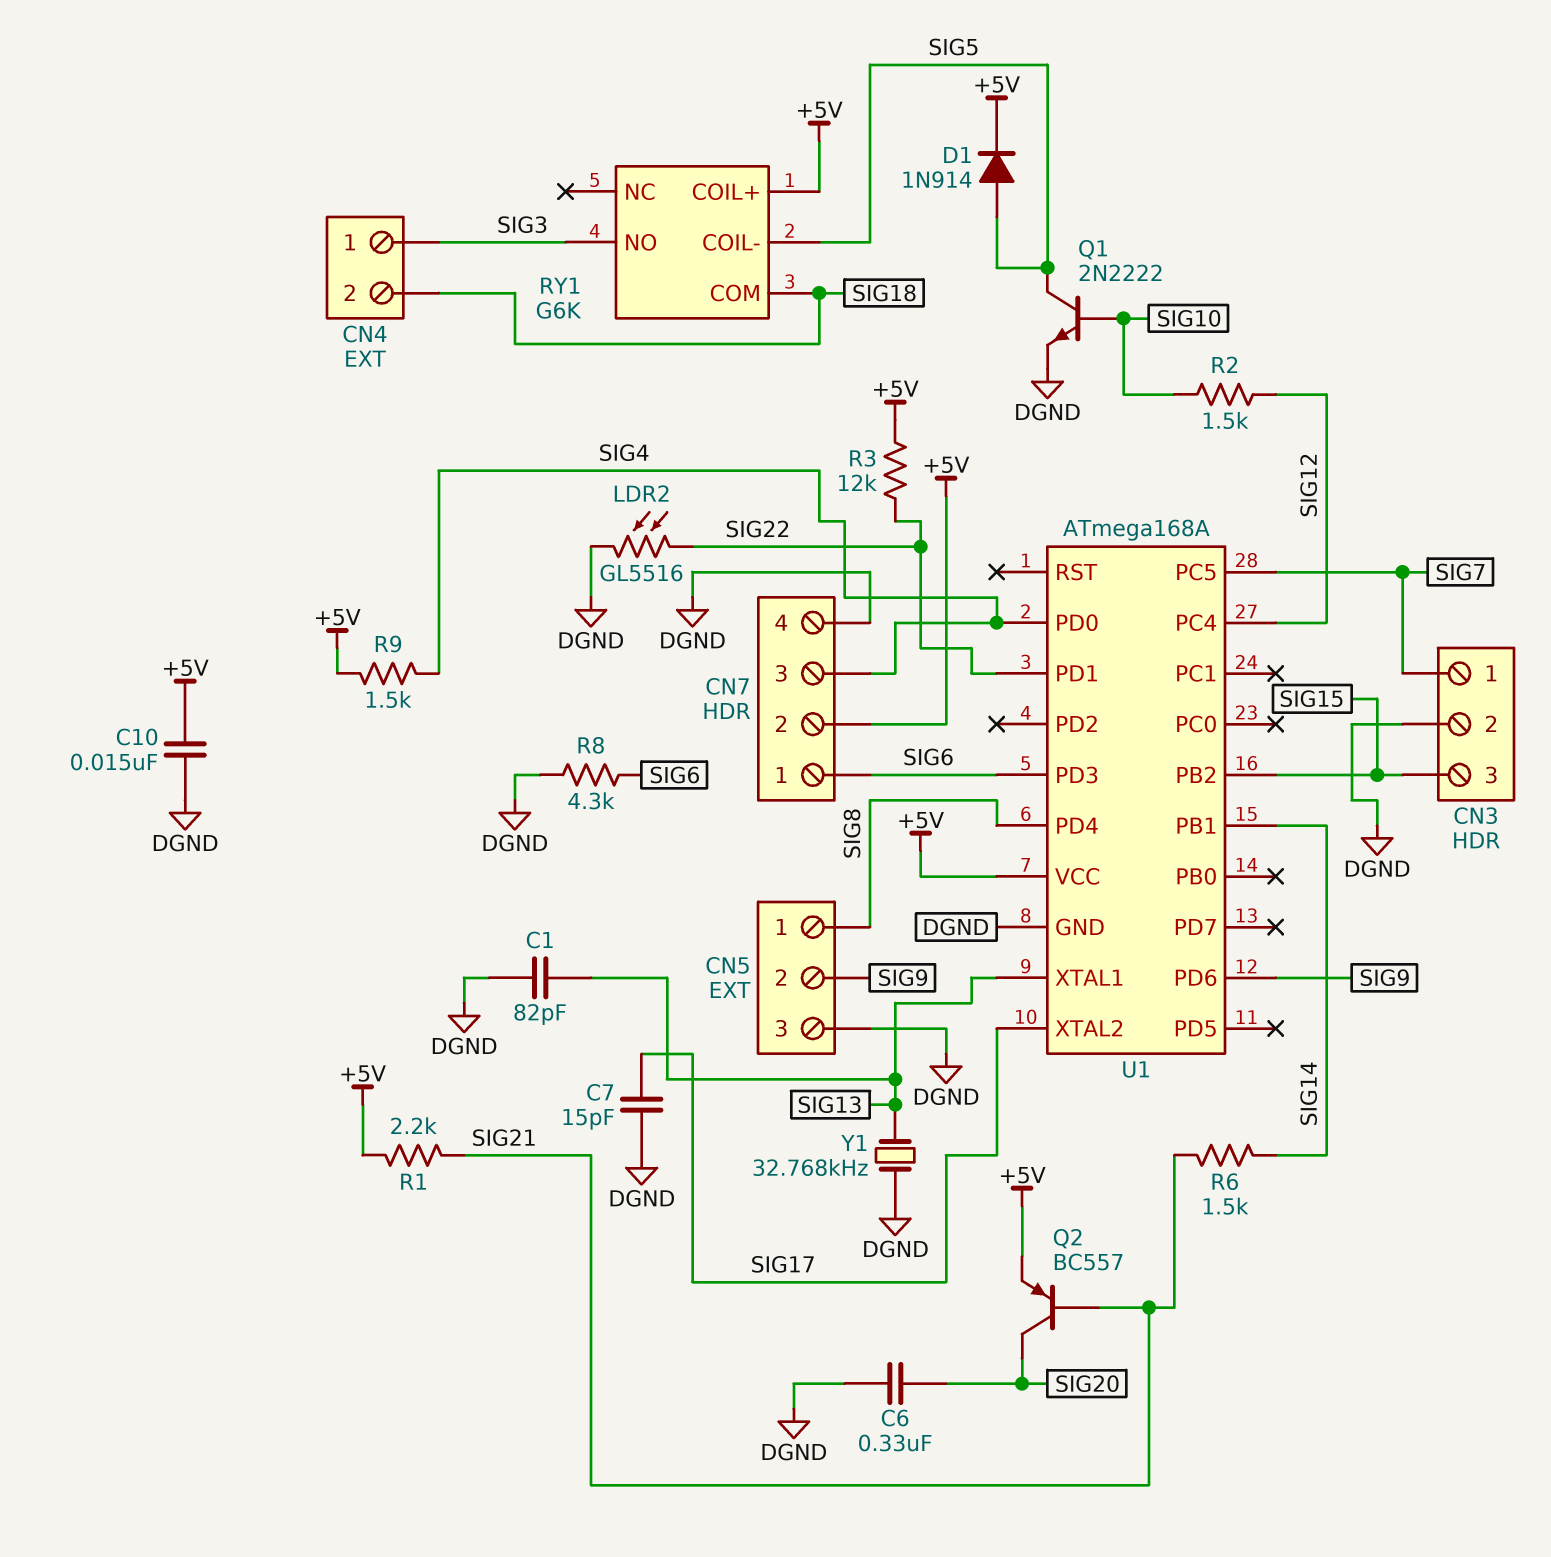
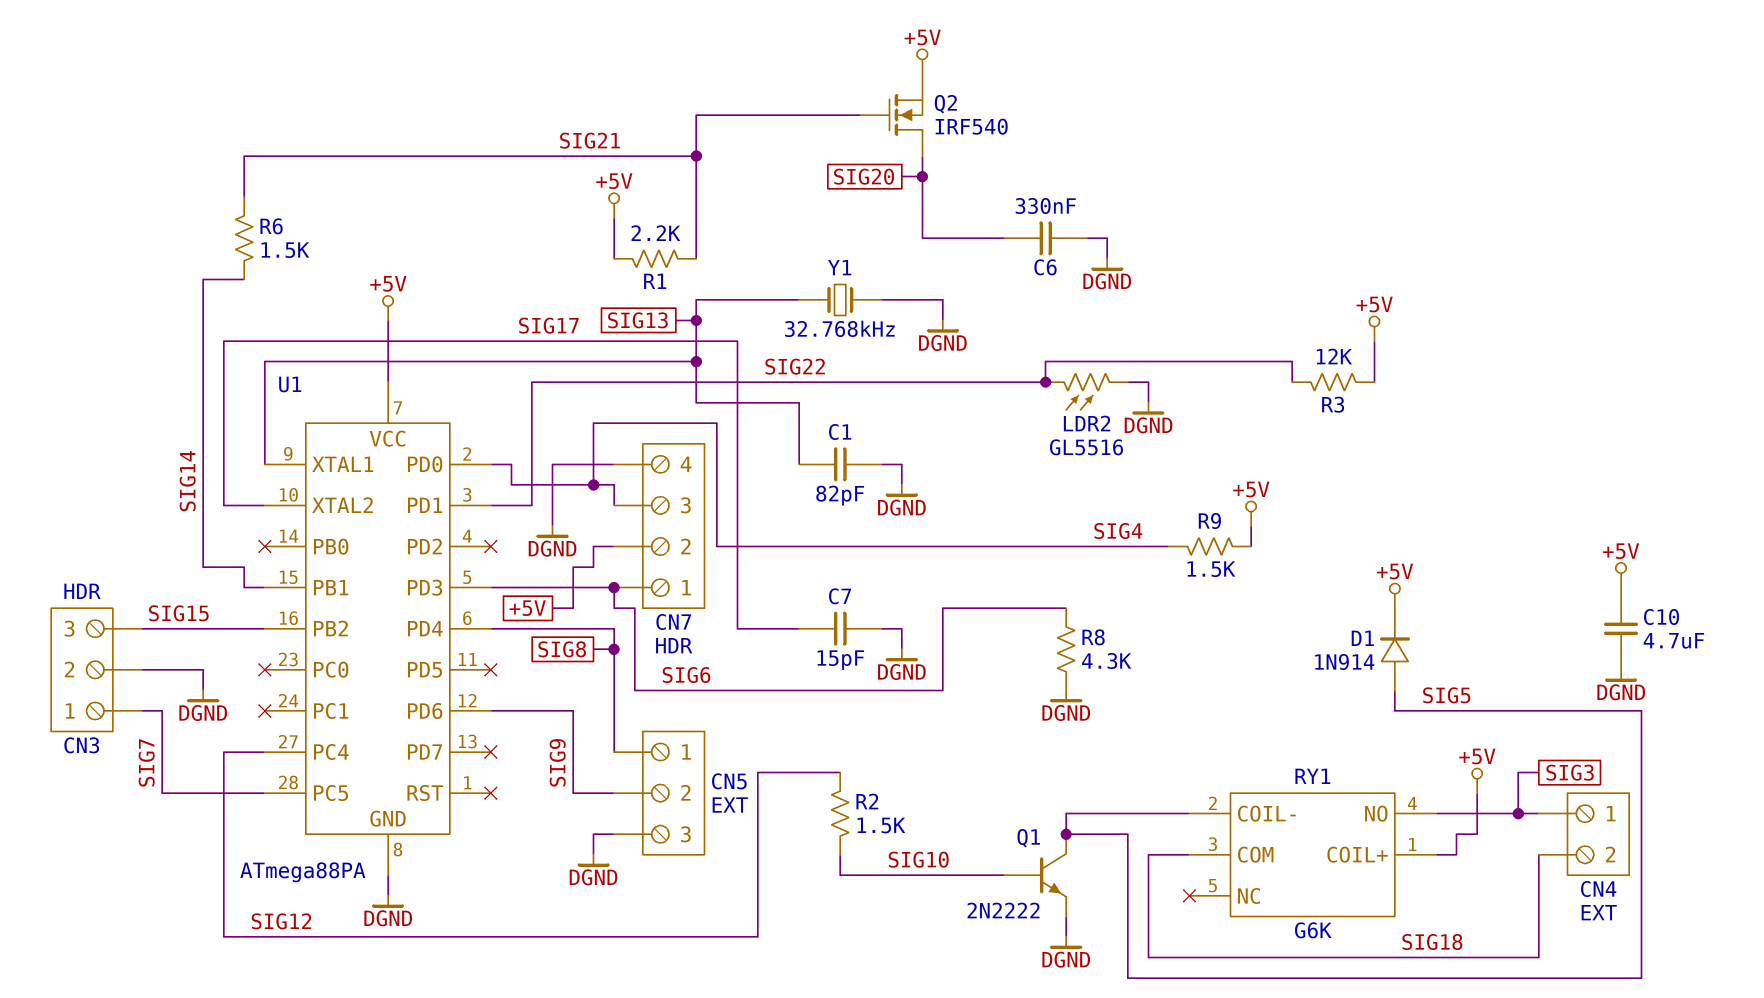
C10: 15nF (+5V, DGND) -> 4.7uF (+5V, DGND)
Q2: PNP BC557 (B SIG21, C SIG20, E +5V) -> NMOS IRF540 (G SIG21, D SIG20, S +5V)
U1: ATmega168A -> ATmega88PA

